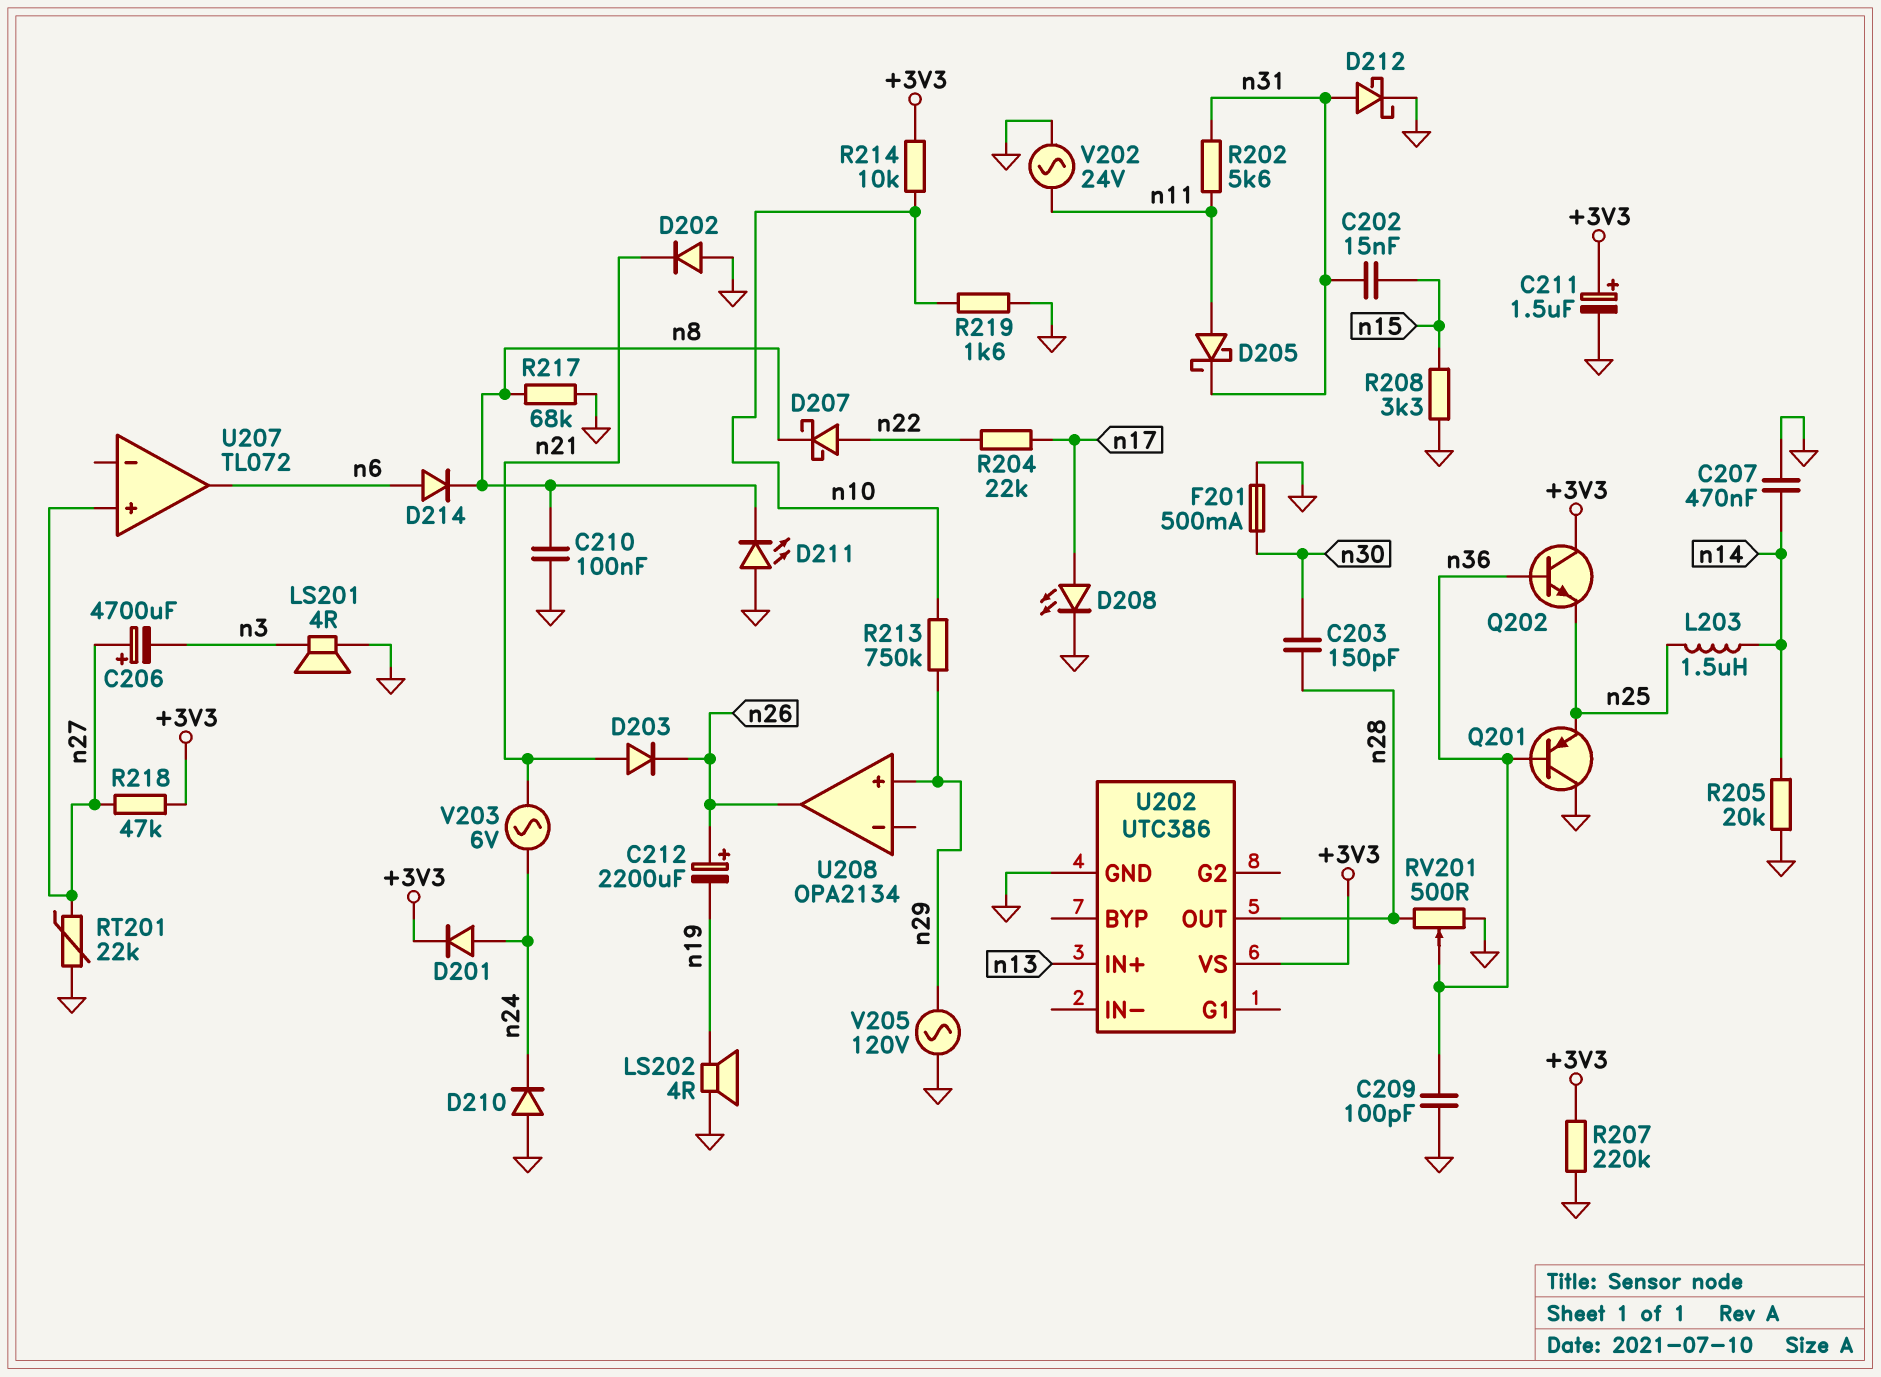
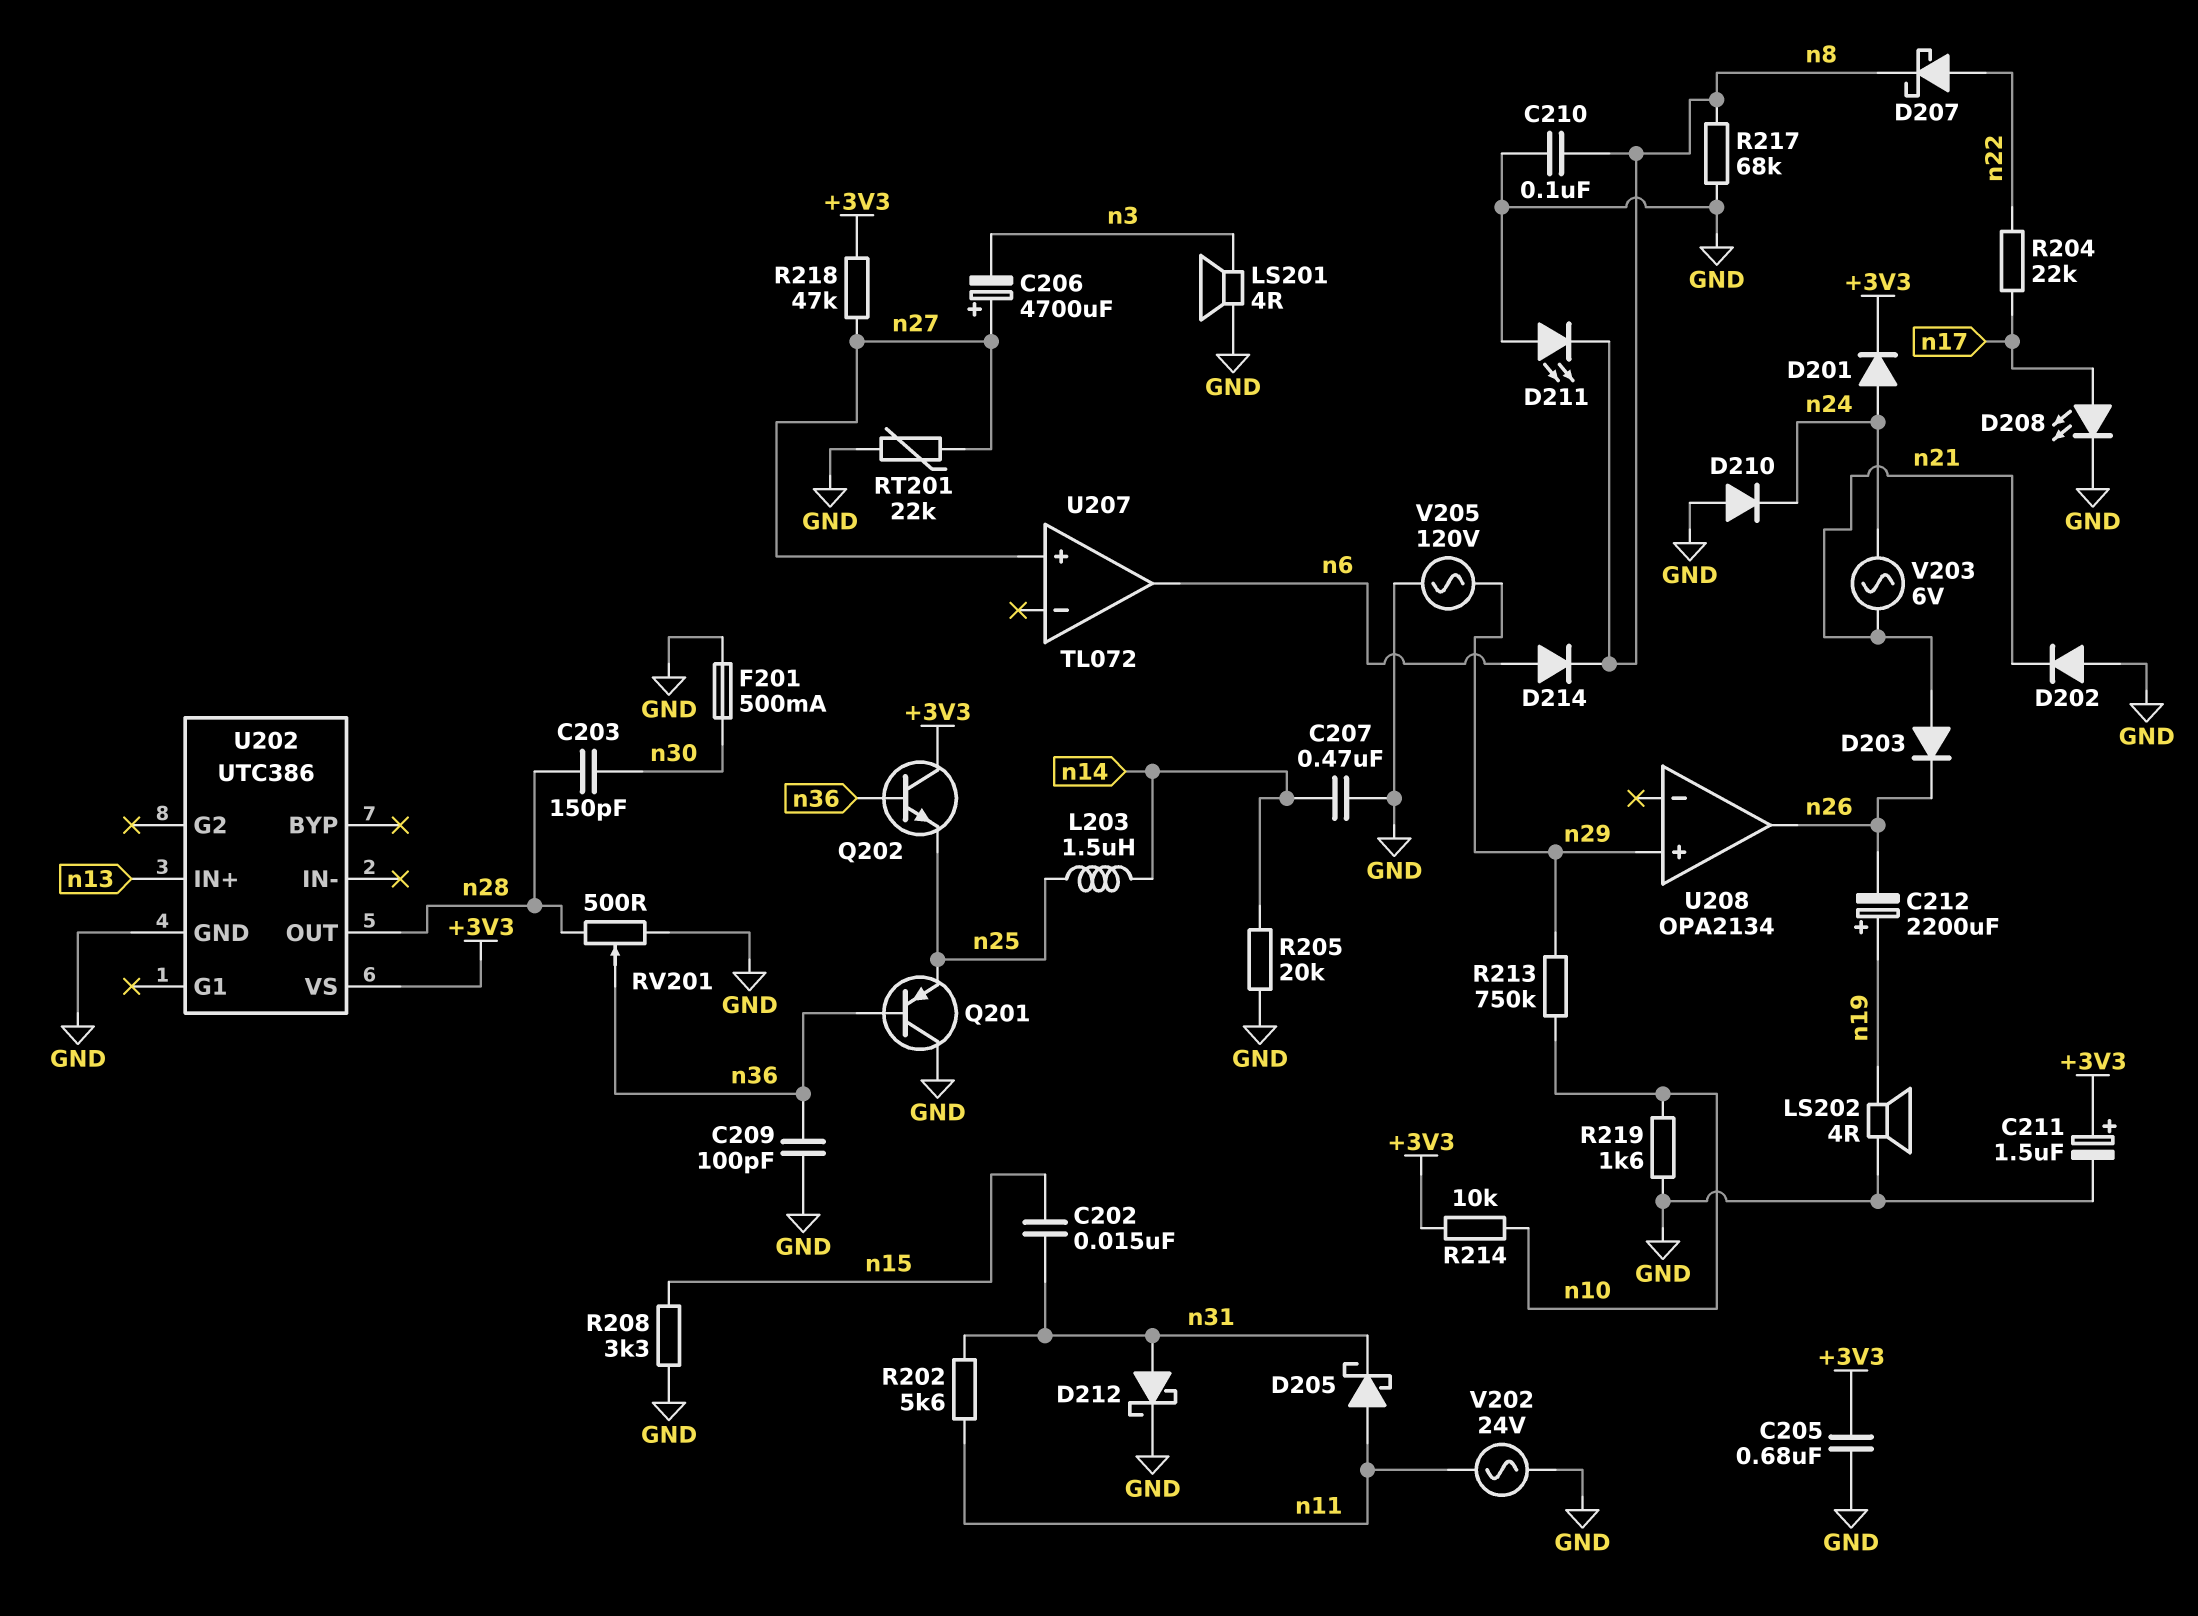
C205: none -> 680nF (+3V3, GND)
C212: 2200uF (plus n26, minus n19) -> 2200uF (plus n19, minus n26)
R207: 220k (+3V3, GND) -> none

